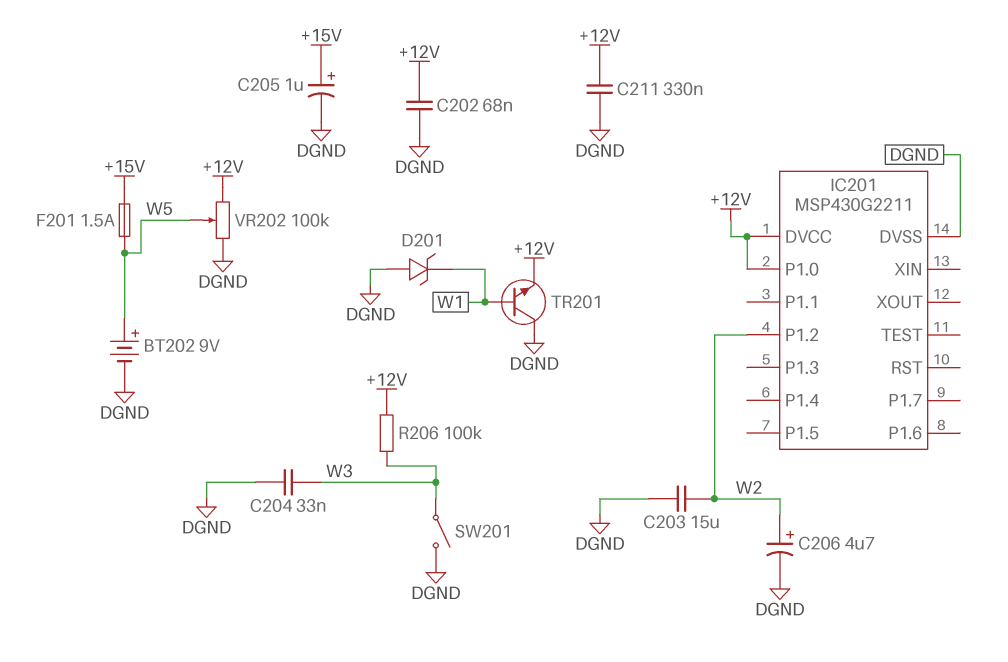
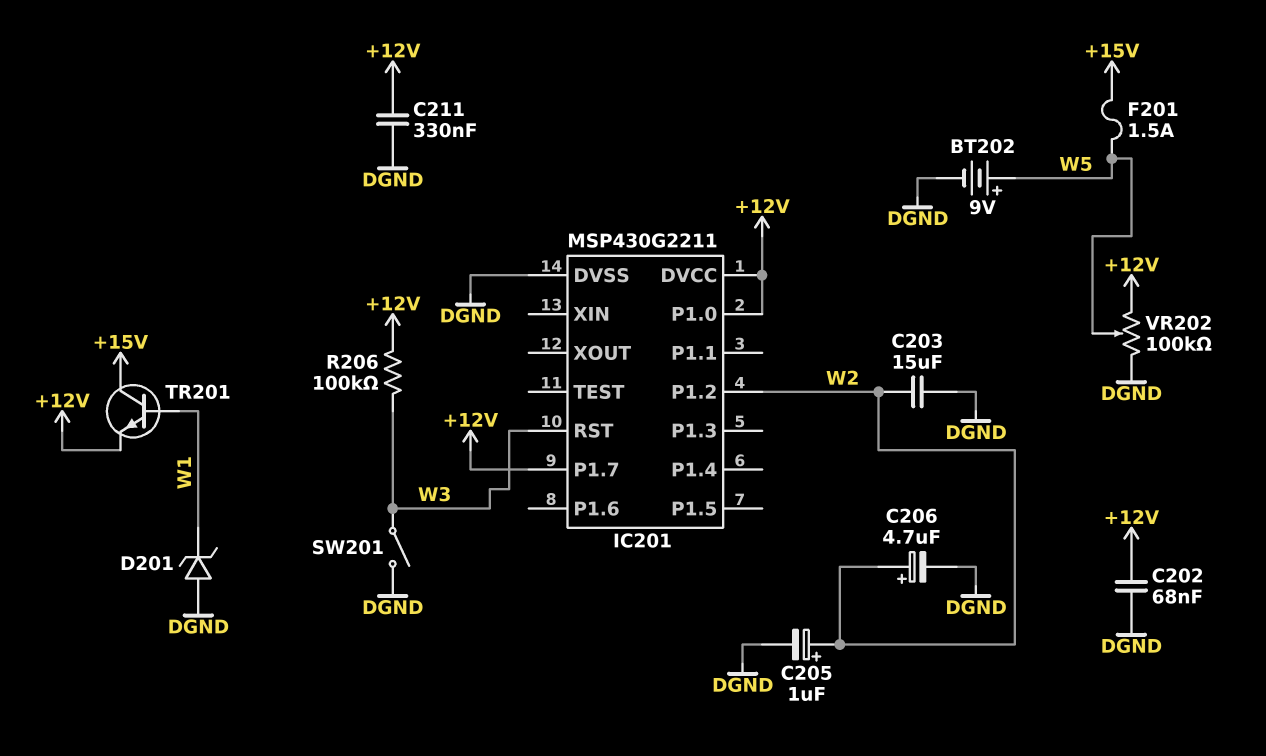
C204: 33nF (DGND, W3) -> none
C205: 1uF (plus +15V, minus DGND) -> 1uF (plus W2, minus DGND)
IC201 pin P1.7: none -> +12V
IC201 pin RST: none -> W3
TR201: NPN (B W1, C DGND, E +12V) -> NPN (B W1, C +15V, E +12V)

